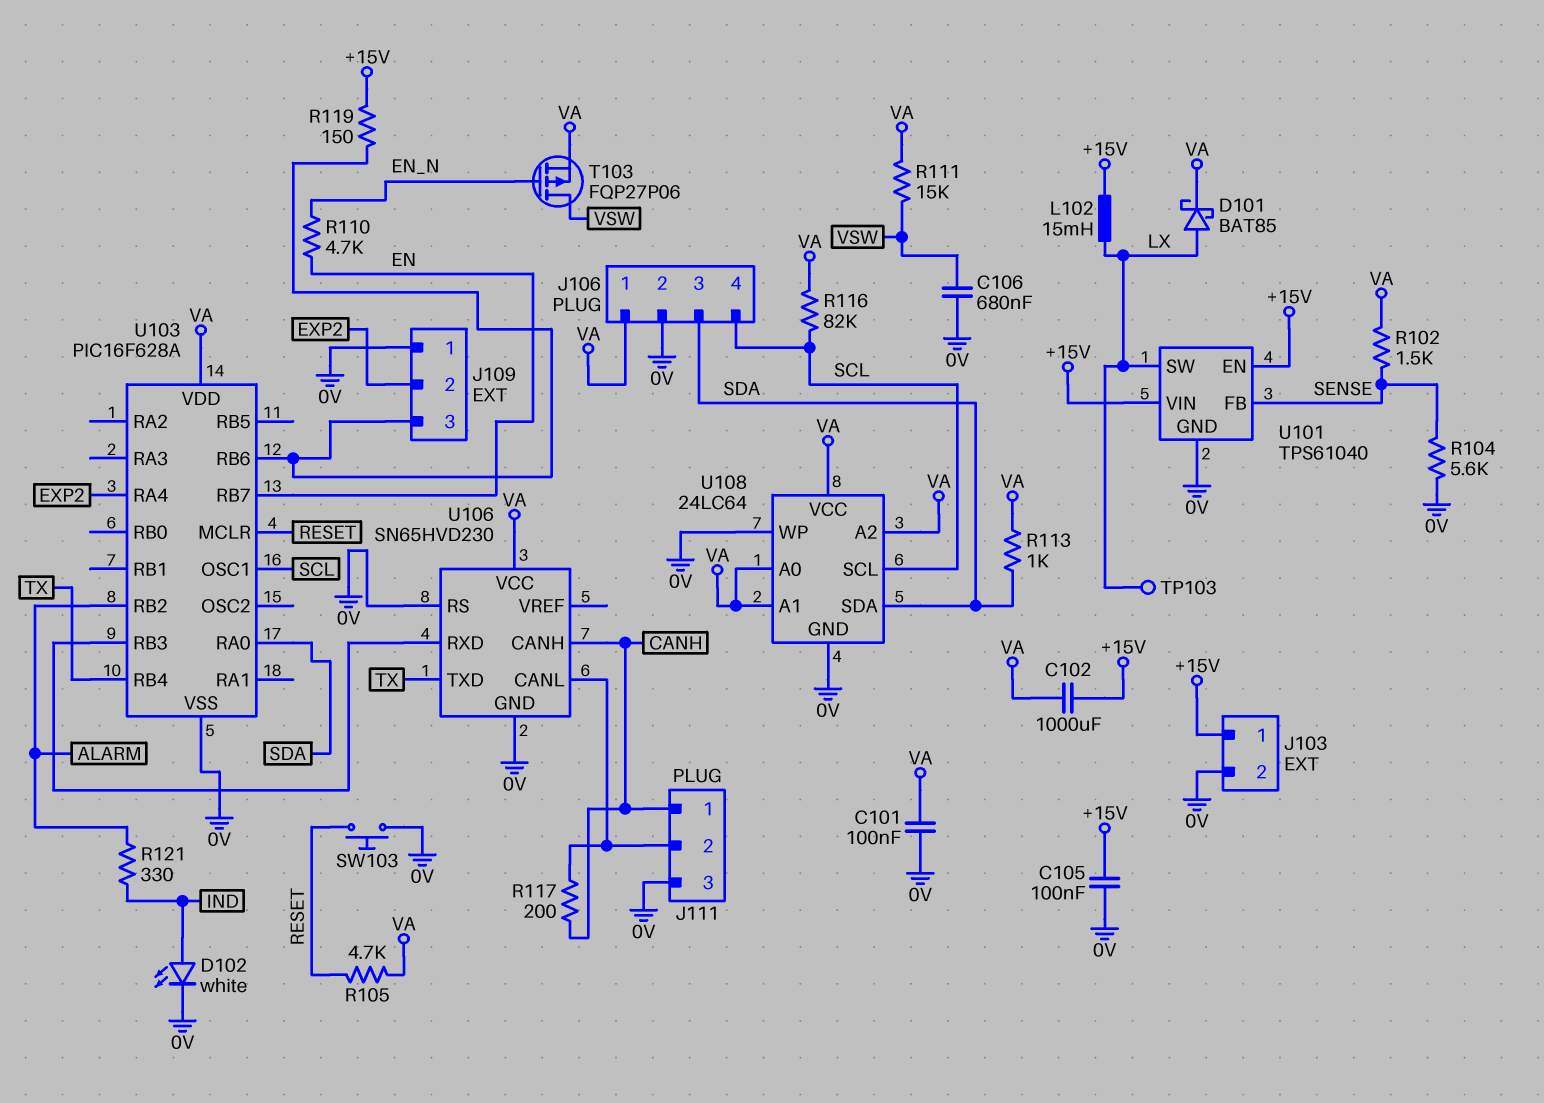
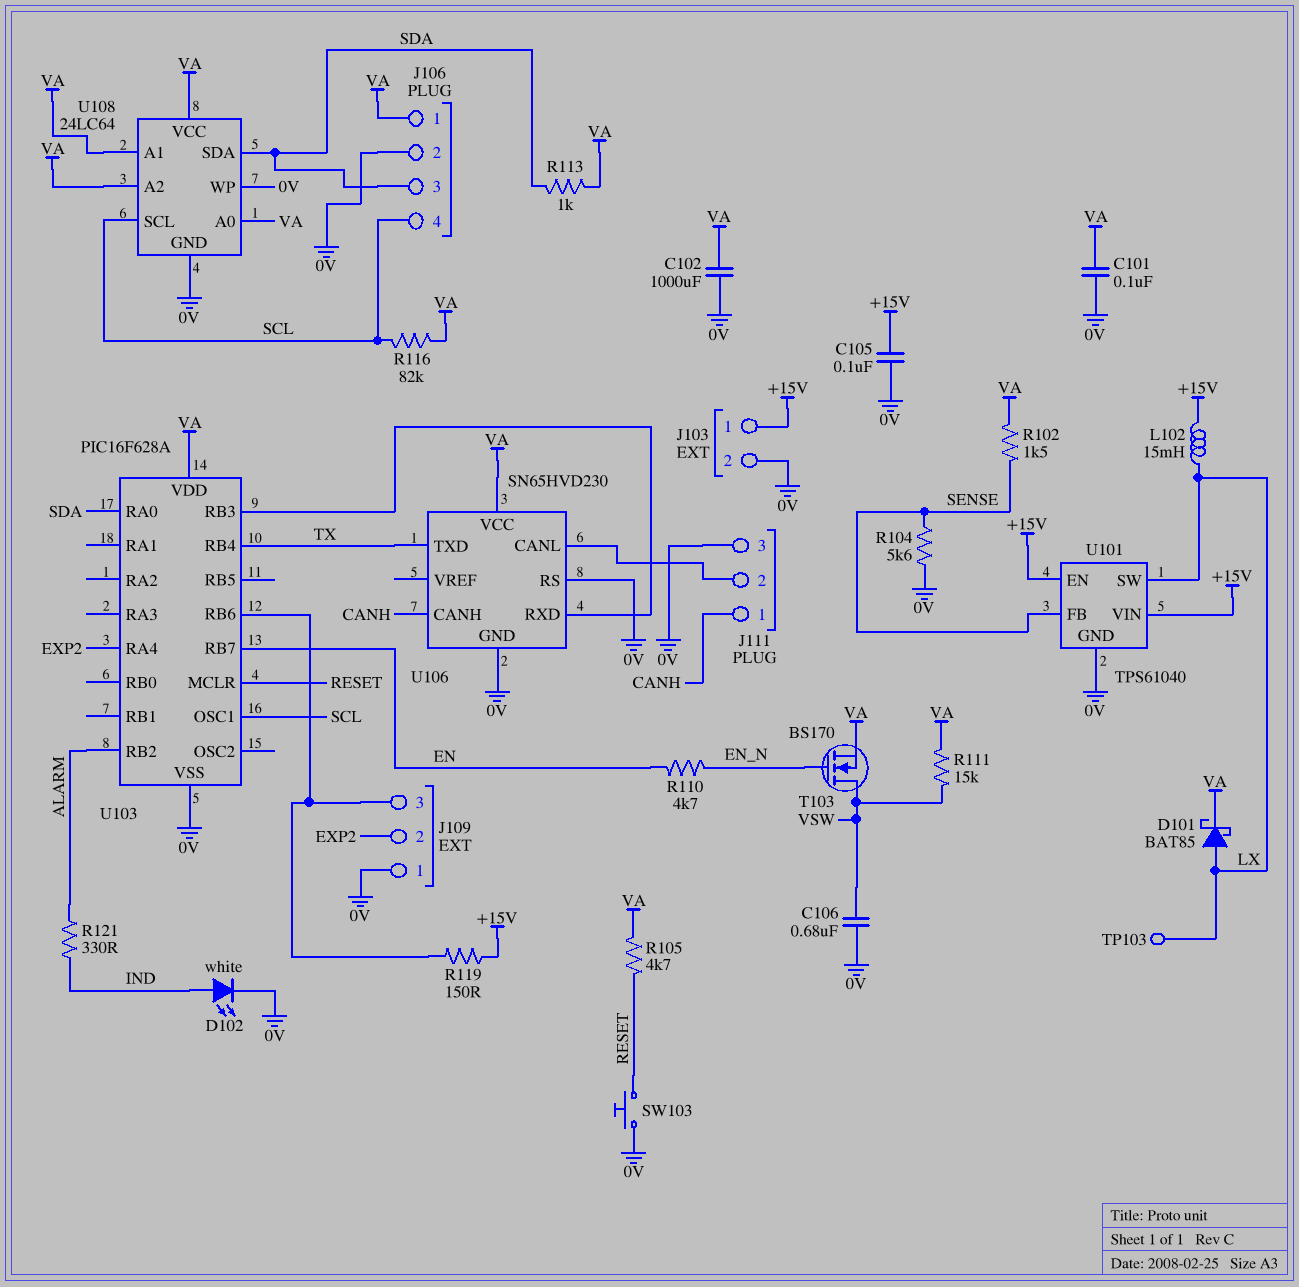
C102: 1000uF (+15V, VA) -> 1000uF (0V, VA)
R117: 200 (CANH, J111/2) -> none
T103: PMOS FQP27P06 (G EN_N, D VSW, S VA) -> NMOS BS170 (G EN_N, D VSW, S VA)

